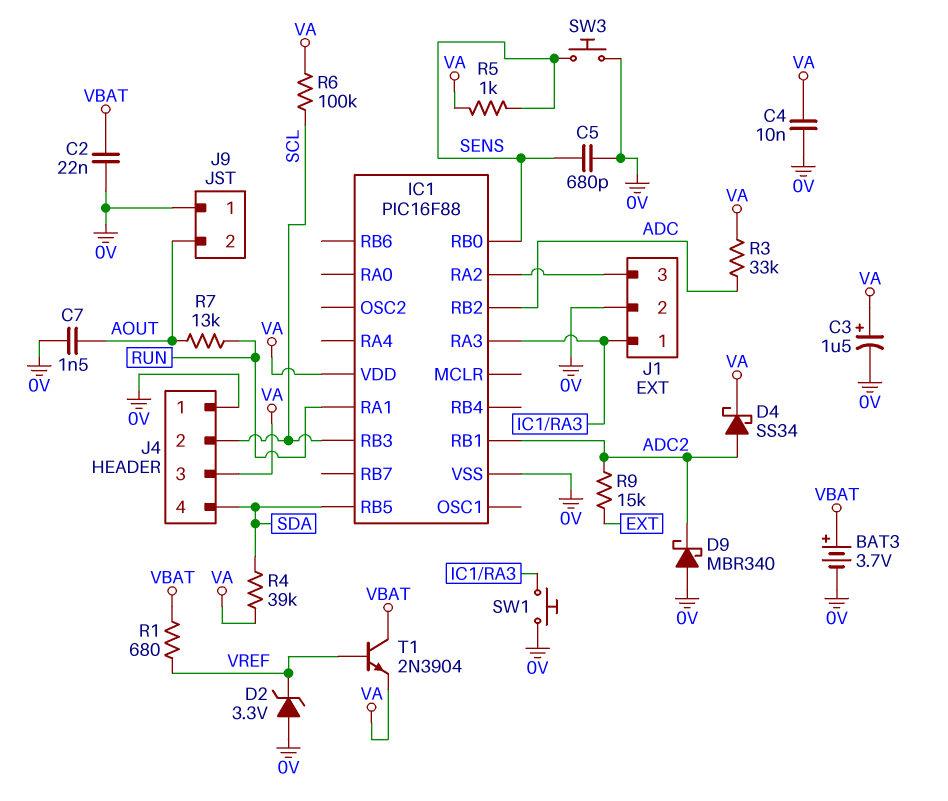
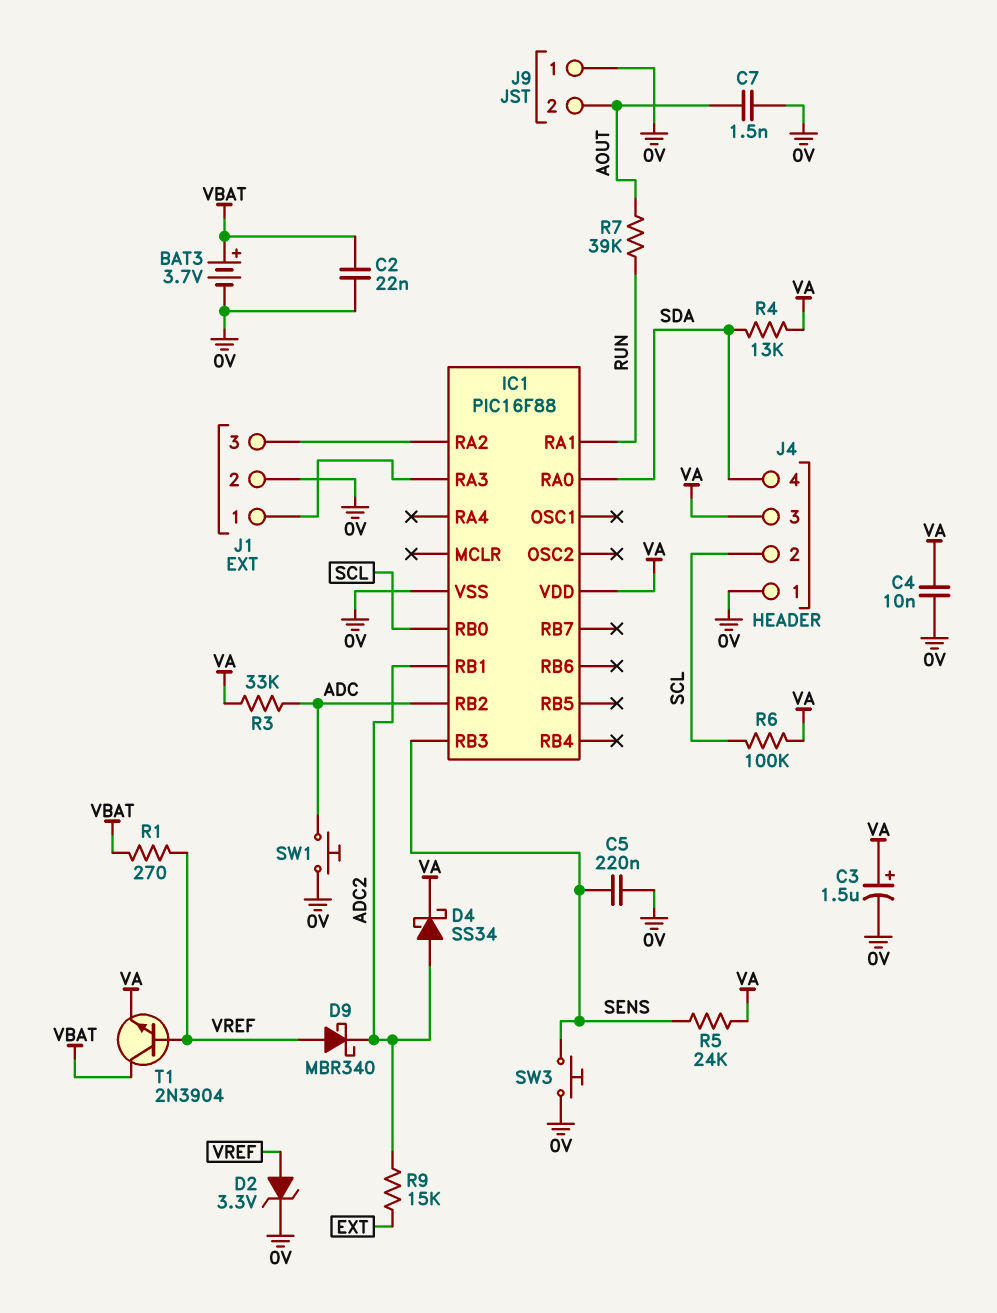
C5: 680pF (0V, SENS) -> 220nF (0V, SENS)
D2: zener 3.3V (A 0V, K VREF) -> zener 3.3V (A VREF, K 0V)
D9: schottky MBR340 (A 0V, K ADC2) -> schottky MBR340 (A VREF, K ADC2)
IC1 pin RA0: none -> SDA
IC1 pin RB0: SENS -> SCL
IC1 pin RB3: SCL -> SENS
IC1 pin RB5: SDA -> none
R1: 680 (VBAT, VREF) -> 270 (VBAT, VREF)
R4: 39k (SDA, VA) -> 13k (SDA, VA)
R5: 1k (SENS, VA) -> 24k (SENS, VA)
R7: 13k (AOUT, RUN) -> 39k (AOUT, RUN)
SW1: button (0V, IC1/RA3) -> button (0V, ADC)

